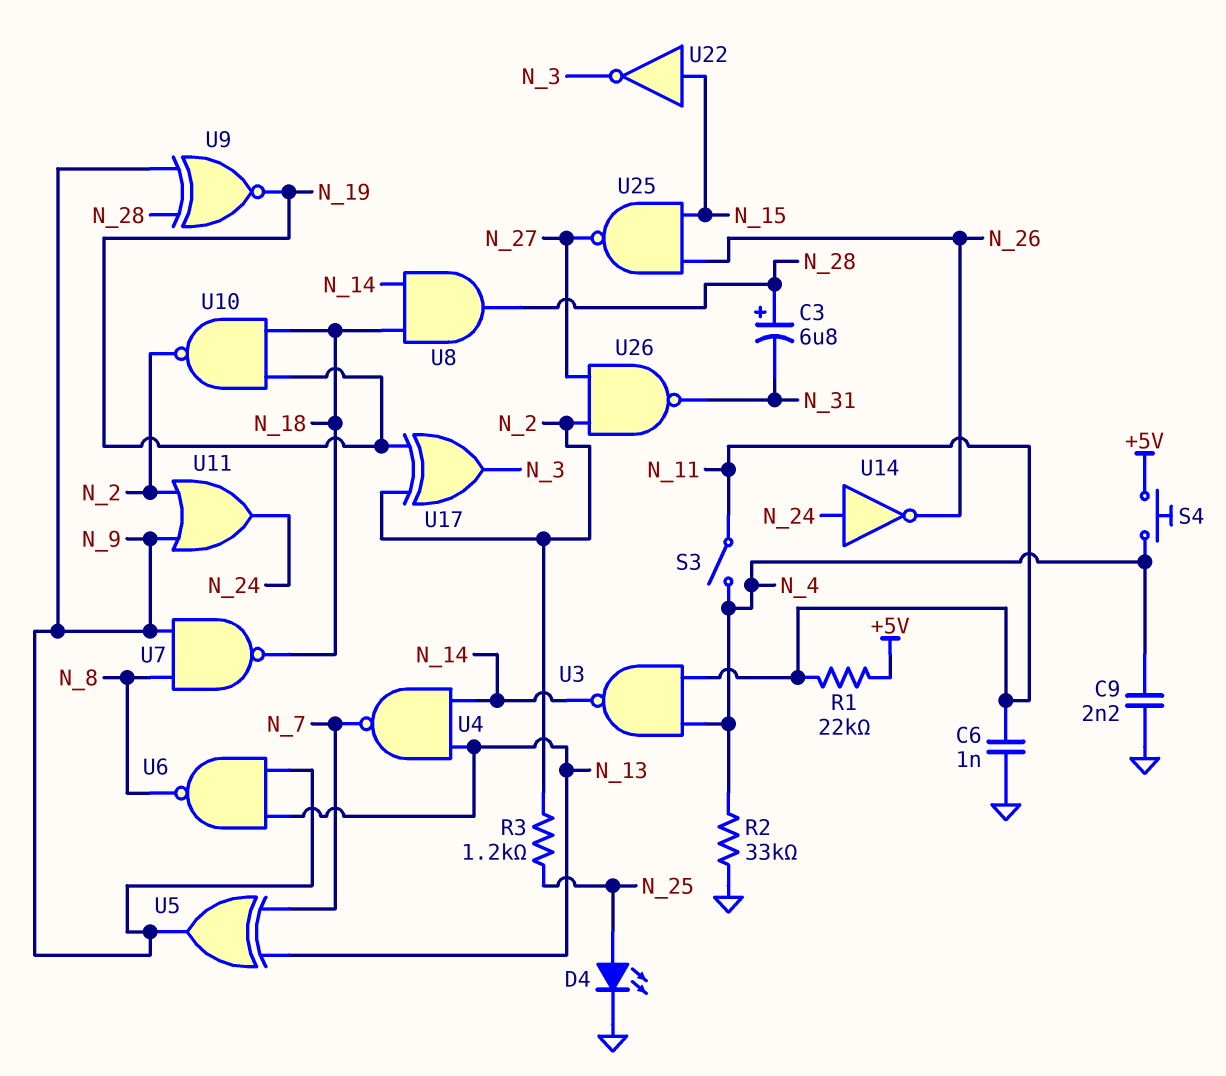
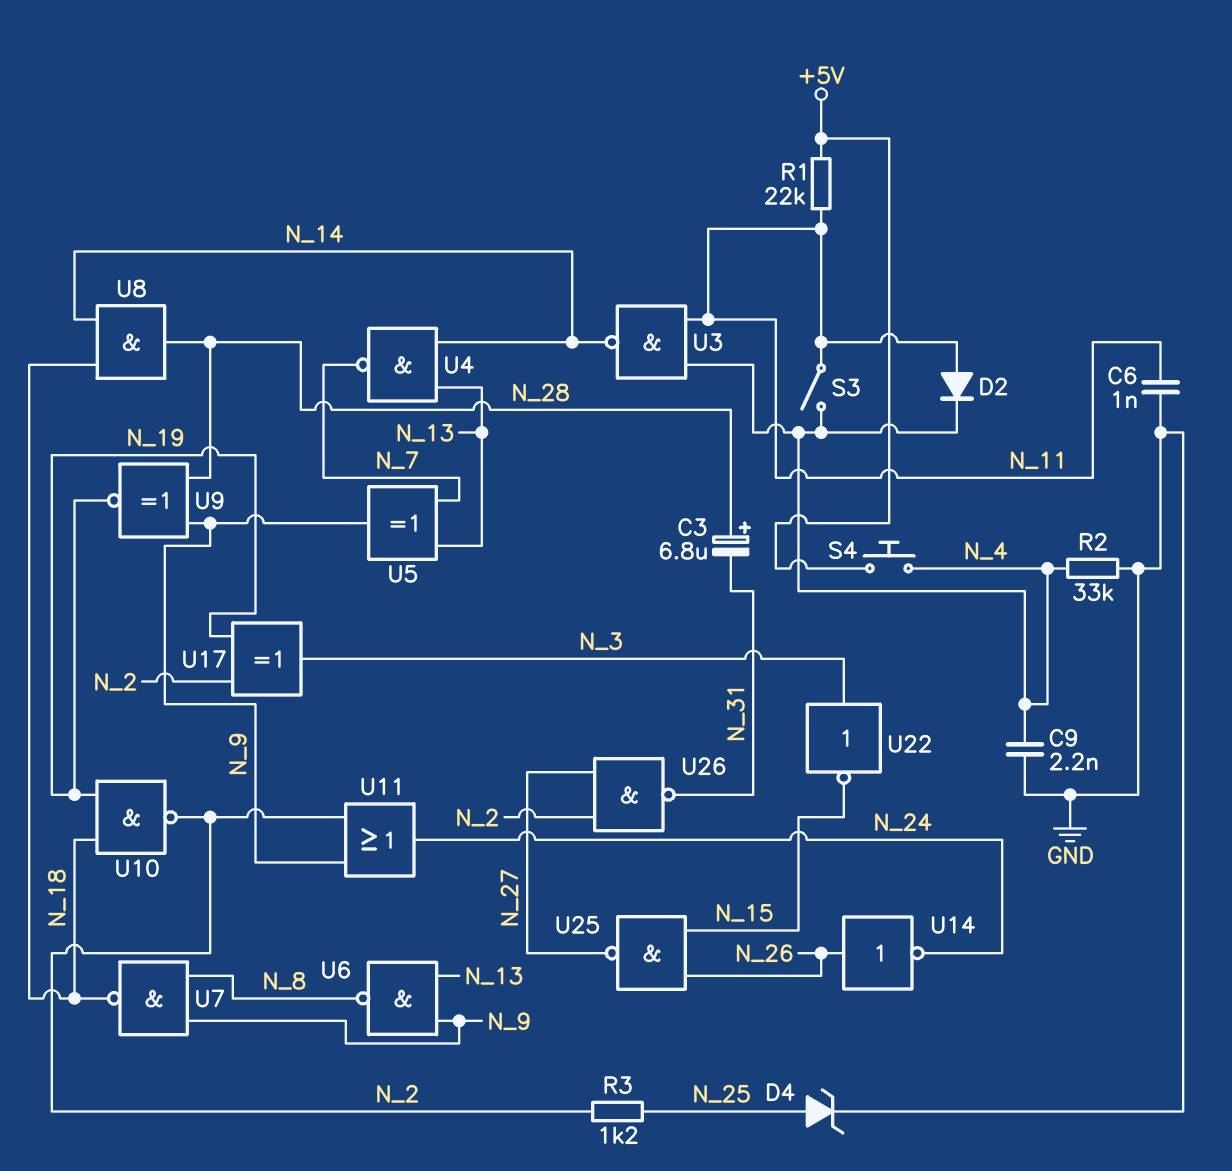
D2: none -> diode (A N_11, K N_4)
D4: LED (A N_25, K GND) -> zener (A N_25, K GND)
U14: NOT (in N_24, out N_26) -> NOT (in N_26, out N_24)
U22: NOT (in N_15, out N_3) -> NOT (in N_3, out N_15)

